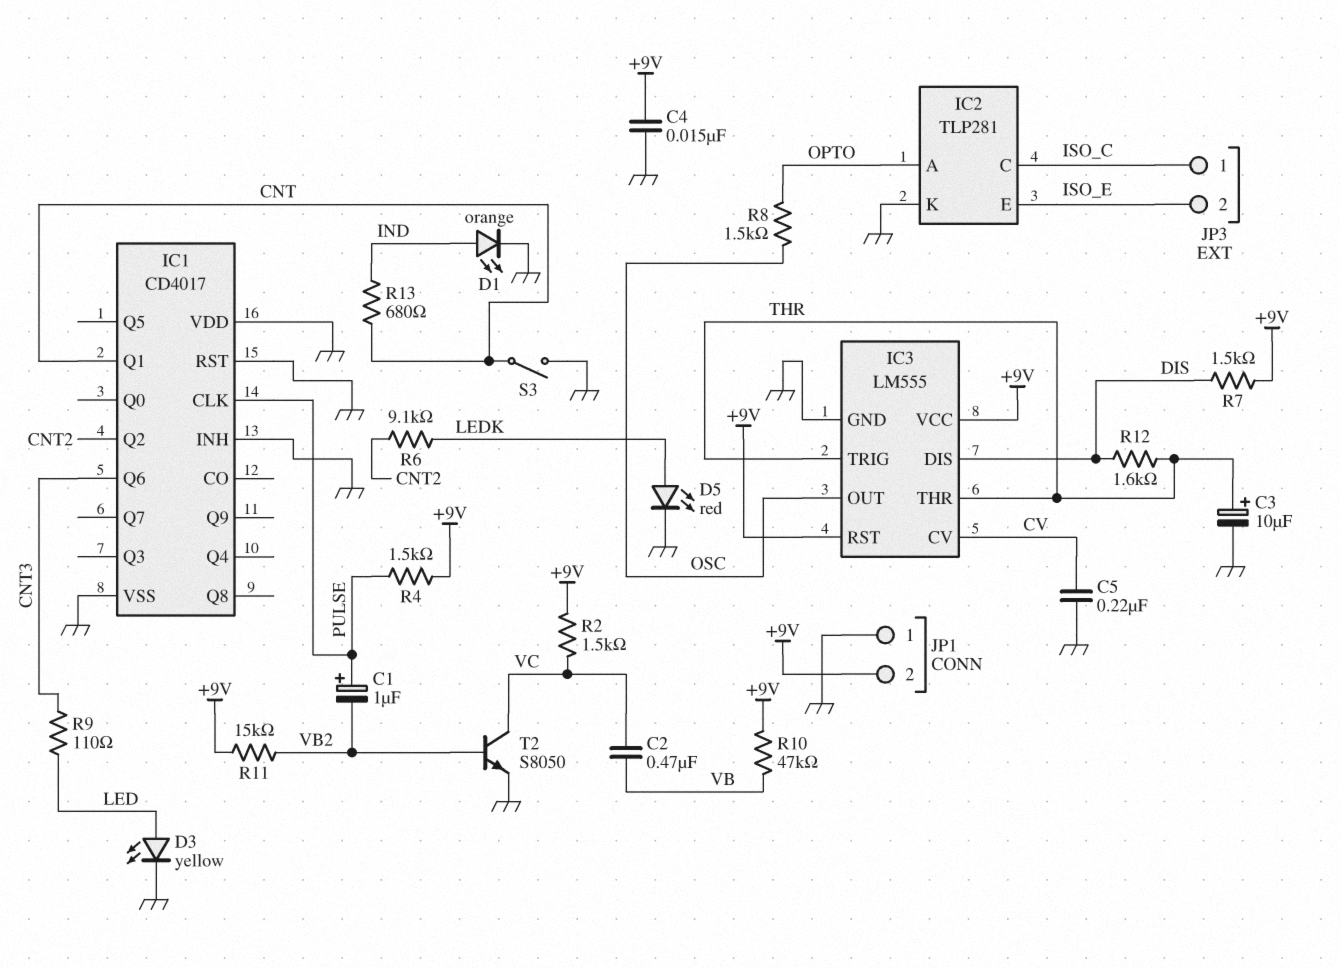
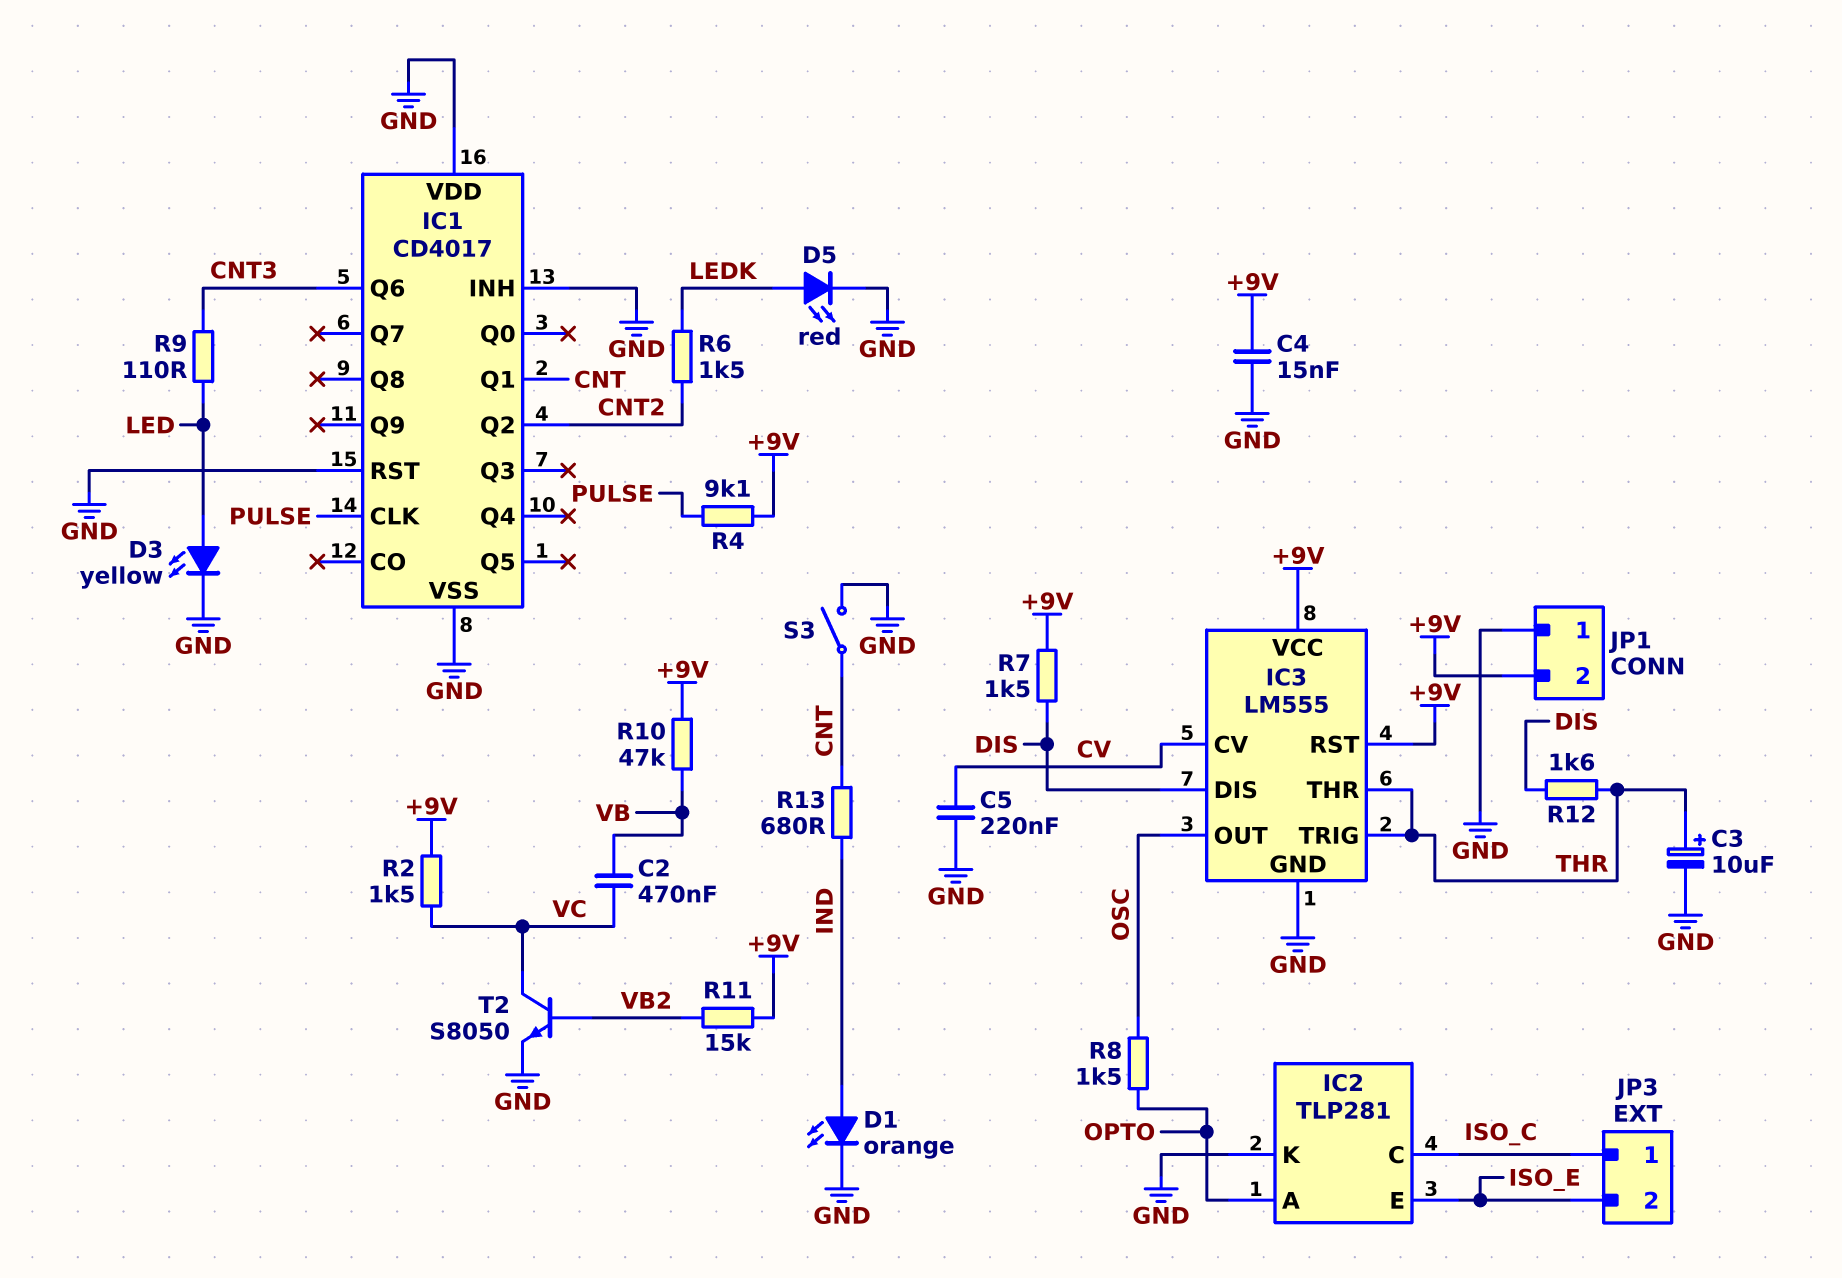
C1: 1uF (plus PULSE, minus VB2) -> none
R4: 1.5k (+9V, PULSE) -> 9.1k (+9V, PULSE)
R6: 9.1k (CNT2, LEDK) -> 1.5k (CNT2, LEDK)

